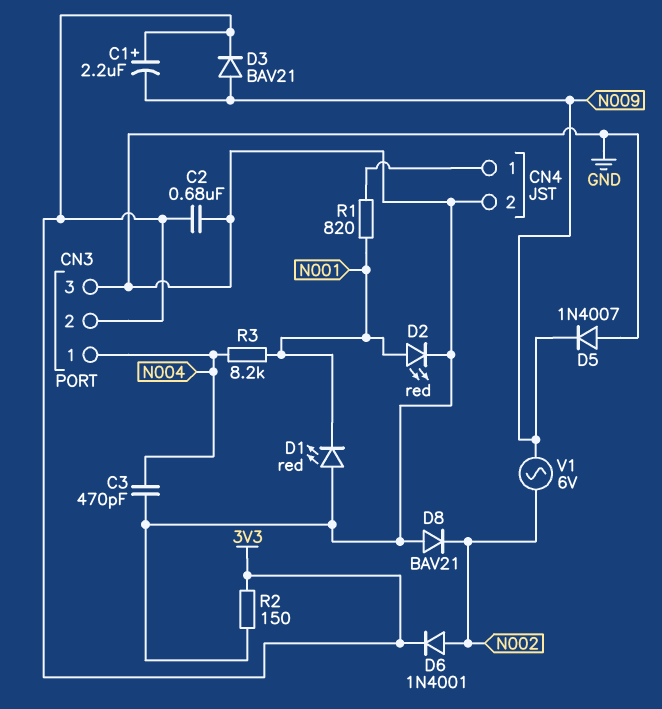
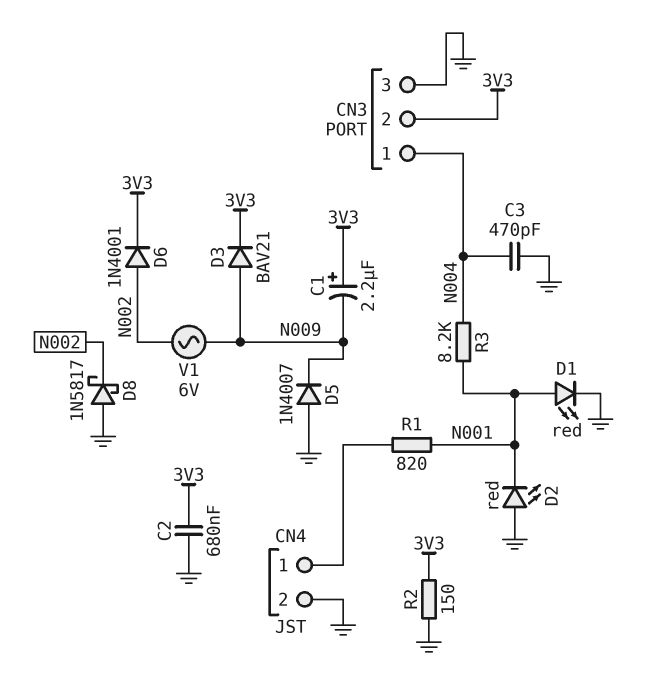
D1: LED red (A GND, K N001) -> LED red (A N001, K GND)
D2: LED red (A N001, K GND) -> LED red (A GND, K N001)
D8: diode BAV21 (A GND, K N002) -> schottky 1N5817 (A GND, K N002)

